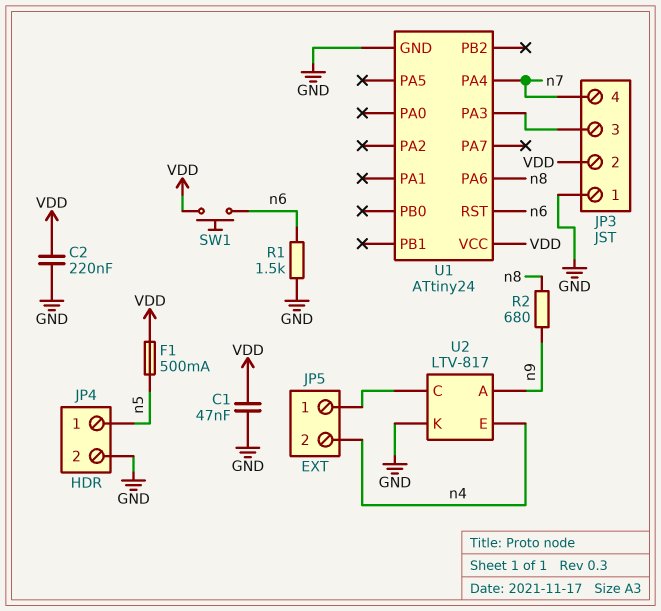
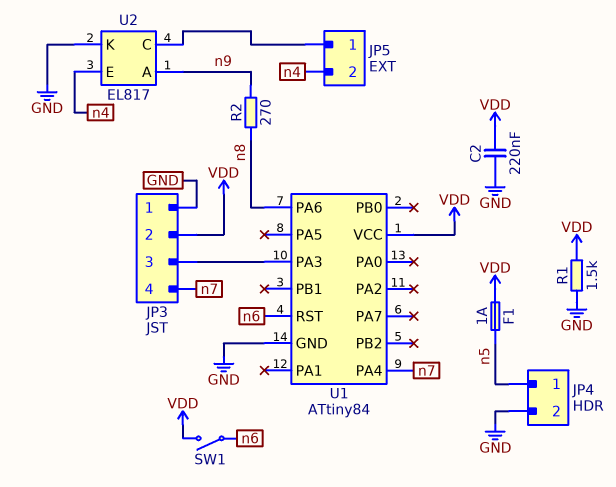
C1: 47nF (GND, VDD) -> none
F1: 500mA (VDD, n5) -> 1A (VDD, n5)
R1: 1.5k (GND, n6) -> 1.5k (GND, VDD)
R2: 680 (n8, n9) -> 270 (n8, n9)
SW1: button (VDD, n6) -> switch (VDD, n6)
U1: ATtiny24 -> ATtiny84
U2: LTV-817 -> EL817

